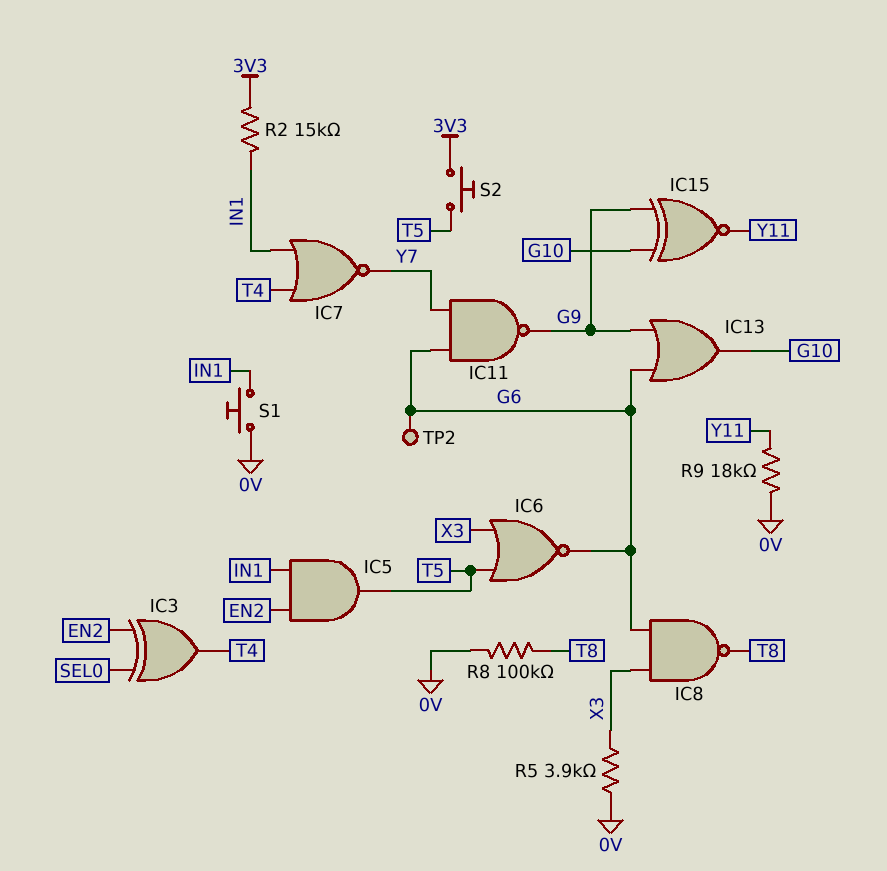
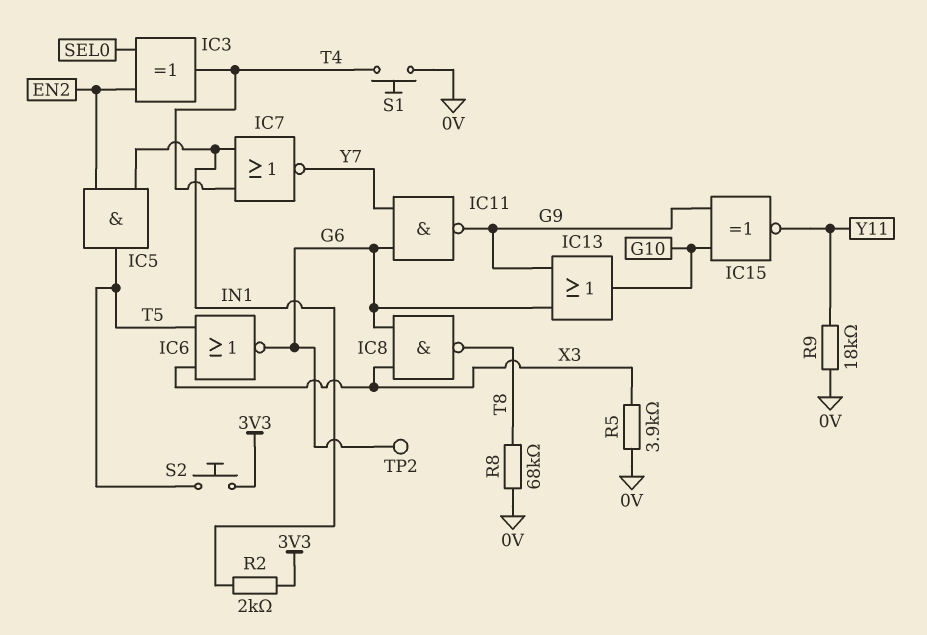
R2: 15k (3V3, IN1) -> 2k (3V3, IN1)
R8: 100k (0V, T8) -> 68k (0V, T8)
S1: button (0V, IN1) -> button (0V, T4)

